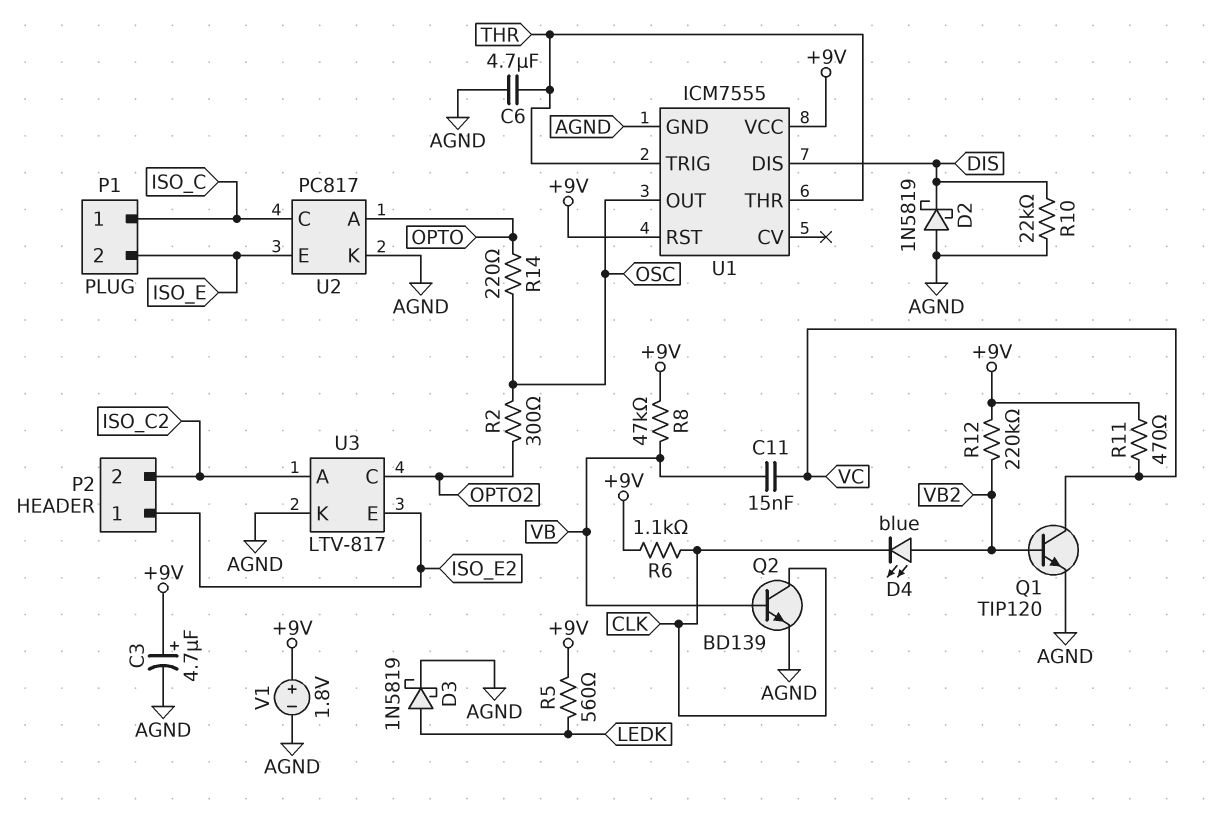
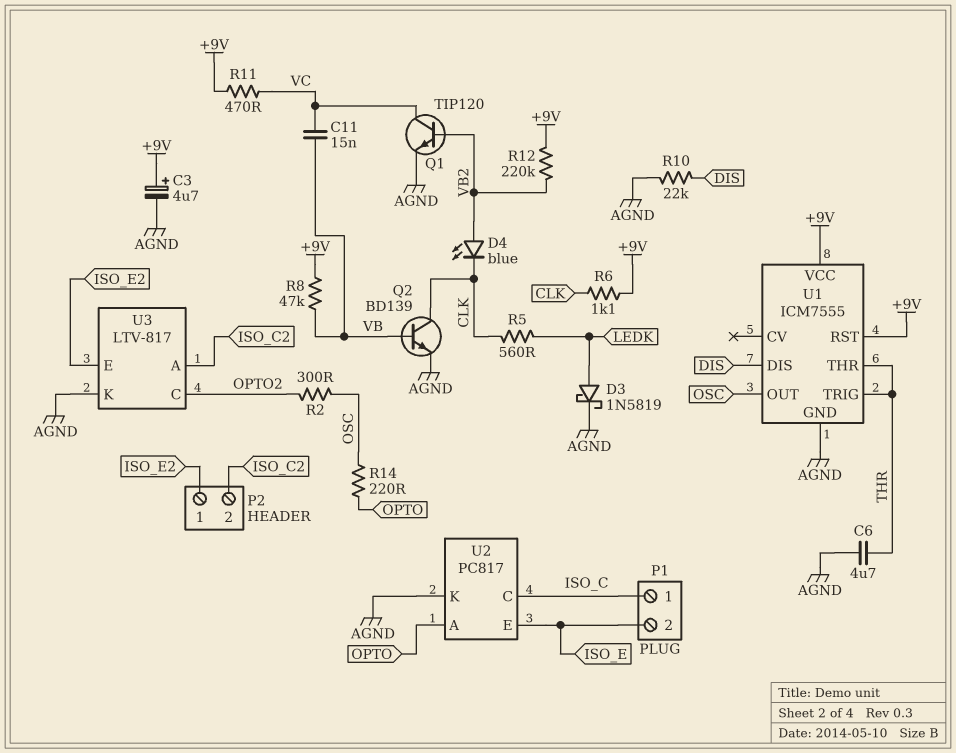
D2: schottky 1N5819 (A AGND, K DIS) -> none
R5: 560 (+9V, LEDK) -> 560 (CLK, LEDK)
V1: 1.8V (plus +9V, minus AGND) -> none

